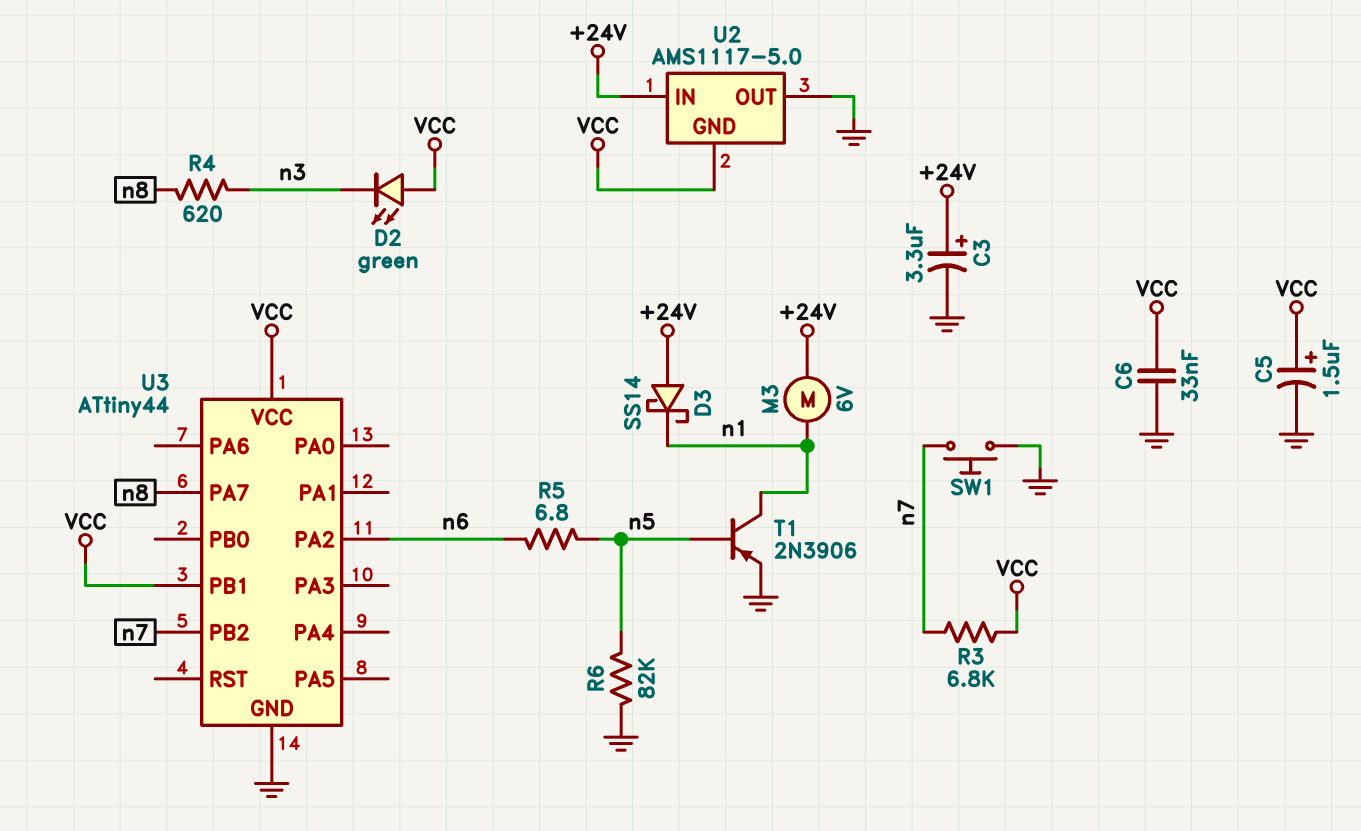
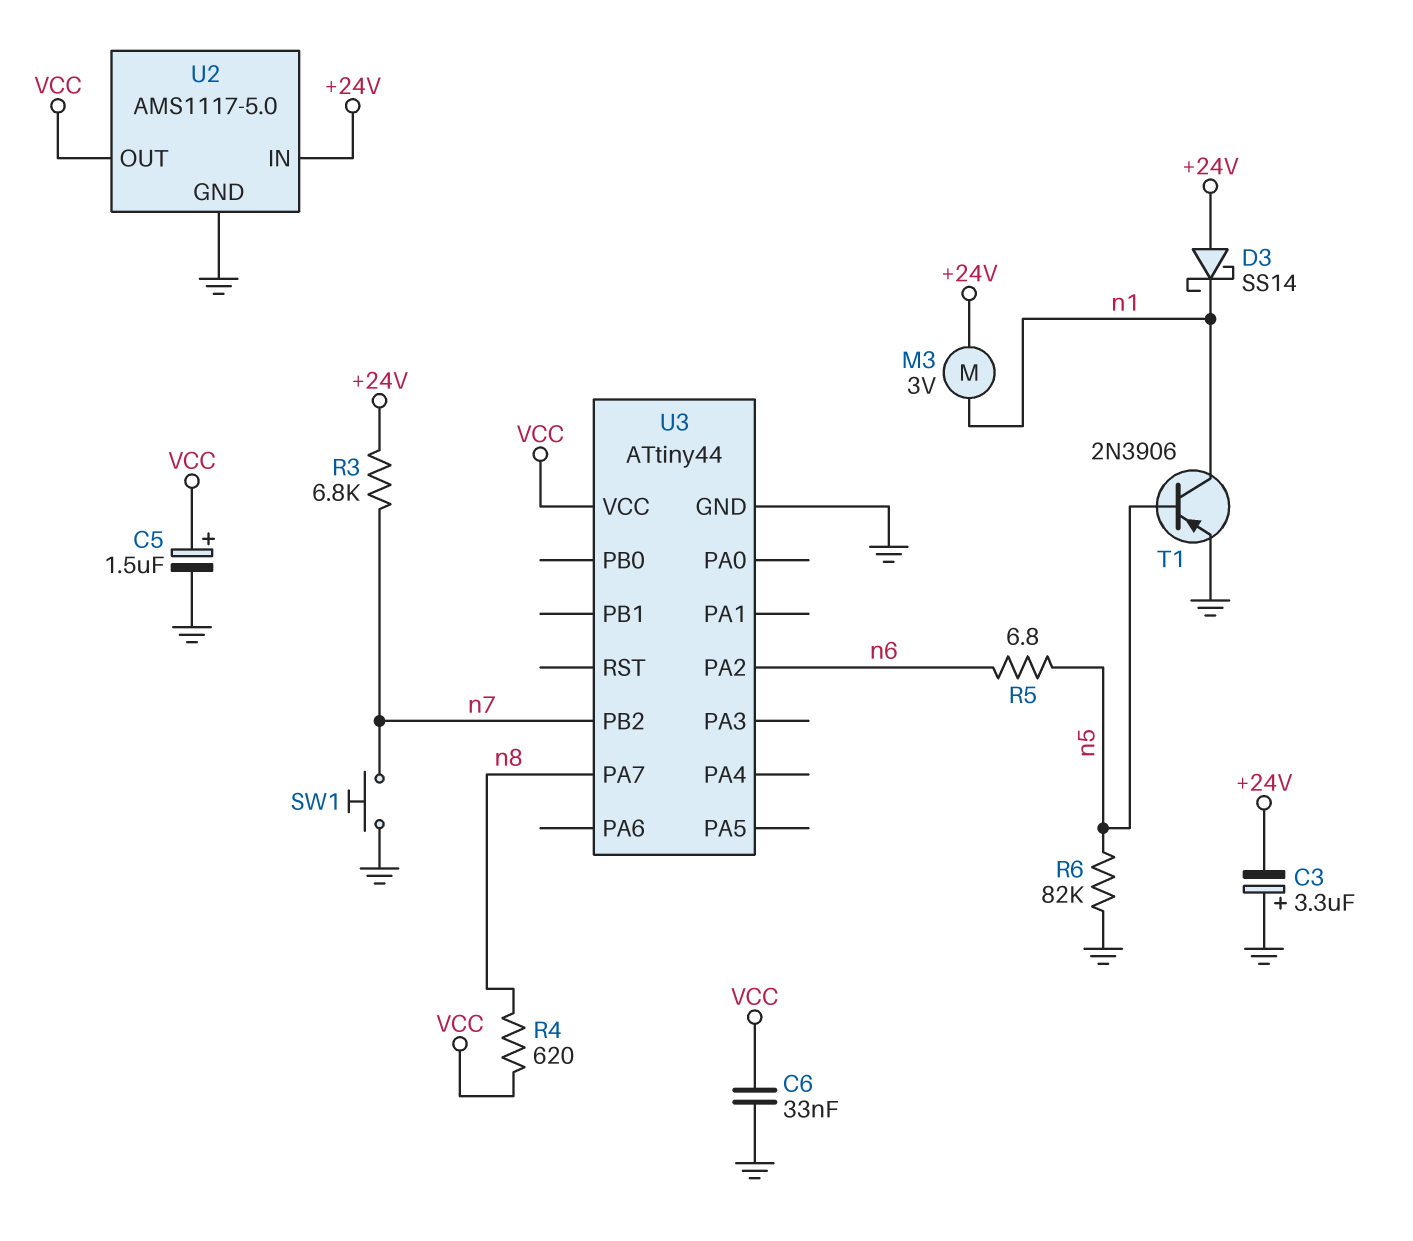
C3: 3.3uF (plus +24V, minus GND) -> 3.3uF (plus GND, minus +24V)
D2: LED green (A VCC, K n3) -> none
M3: motor 6V (+24V, n1) -> motor 3V (+24V, n1)
R3: 6.8k (VCC, n7) -> 6.8k (+24V, n7)
R4: 620 (n3, n8) -> 620 (VCC, n8)
U2 pin GND: VCC -> GND
U2 pin OUT: GND -> VCC
U3 pin PB1: VCC -> none

